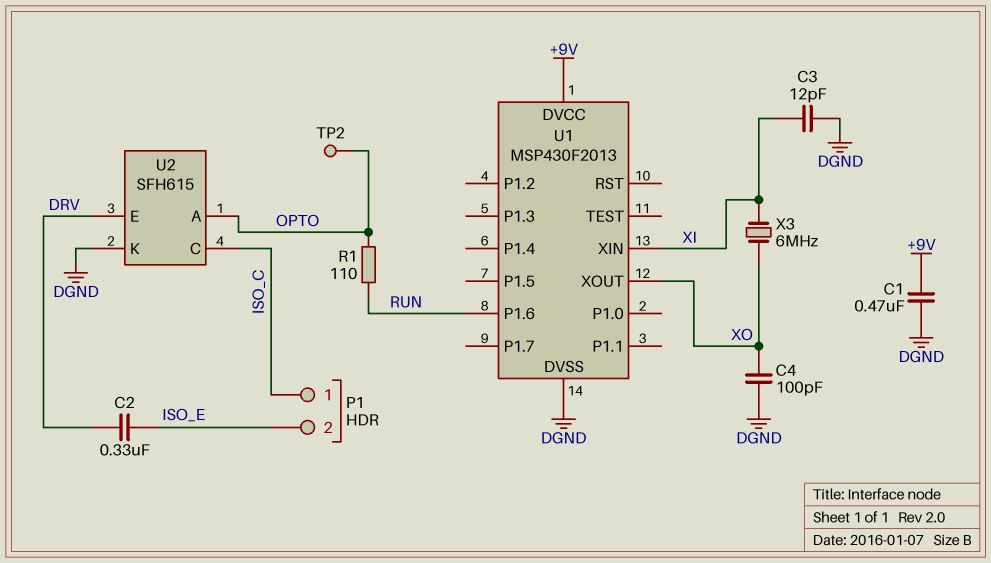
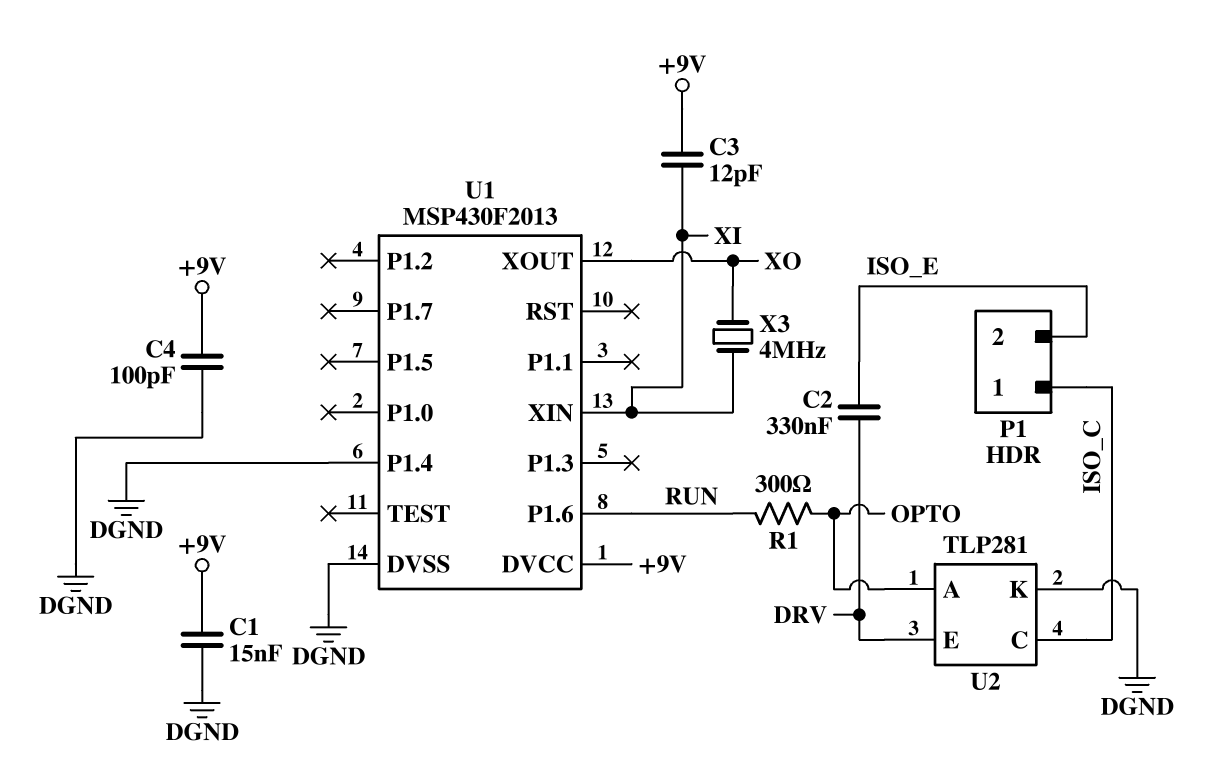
C1: 470nF (+9V, DGND) -> 15nF (+9V, DGND)
C3: 12pF (DGND, XI) -> 12pF (+9V, XI)
C4: 100pF (DGND, XO) -> 100pF (+9V, DGND)
R1: 110 (OPTO, RUN) -> 300 (OPTO, RUN)
TP2: test point (OPTO) -> none
U1 pin P1.4: none -> DGND
U2: SFH615 -> TLP281
X3: 6MHz (XI, XO) -> 4MHz (XI, XO)

